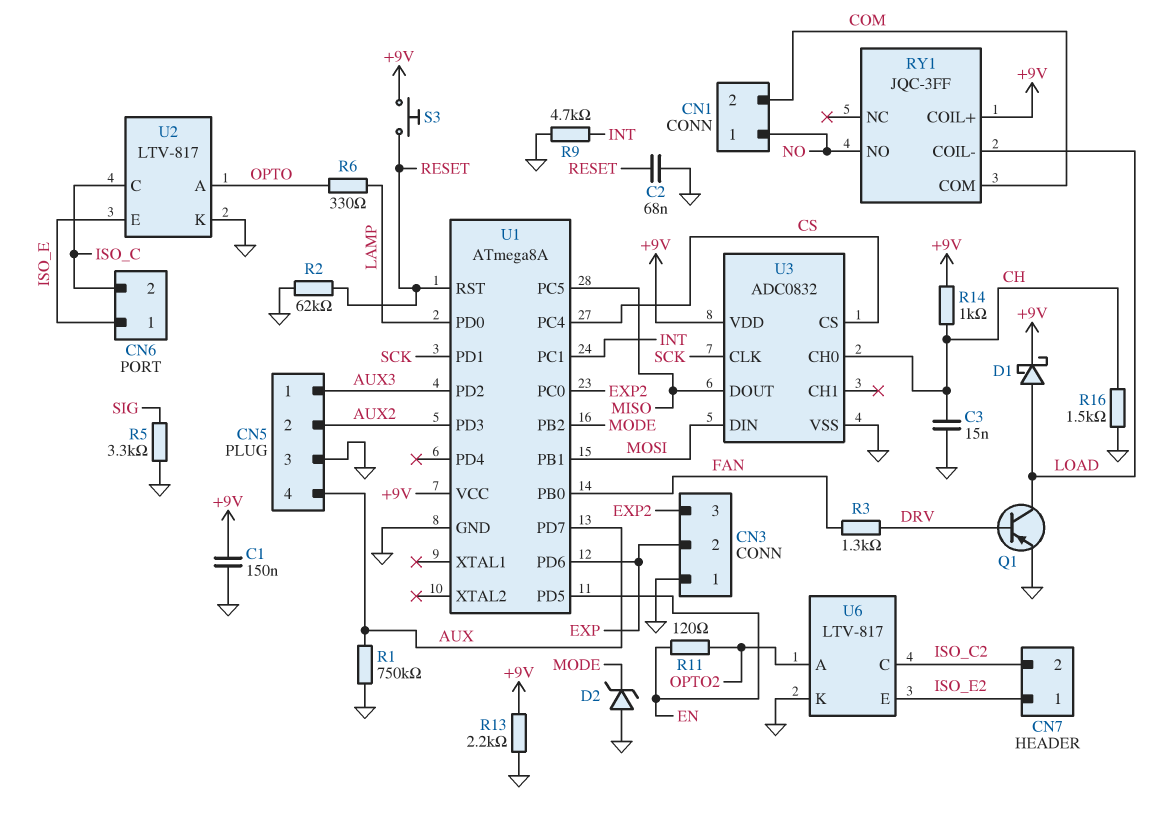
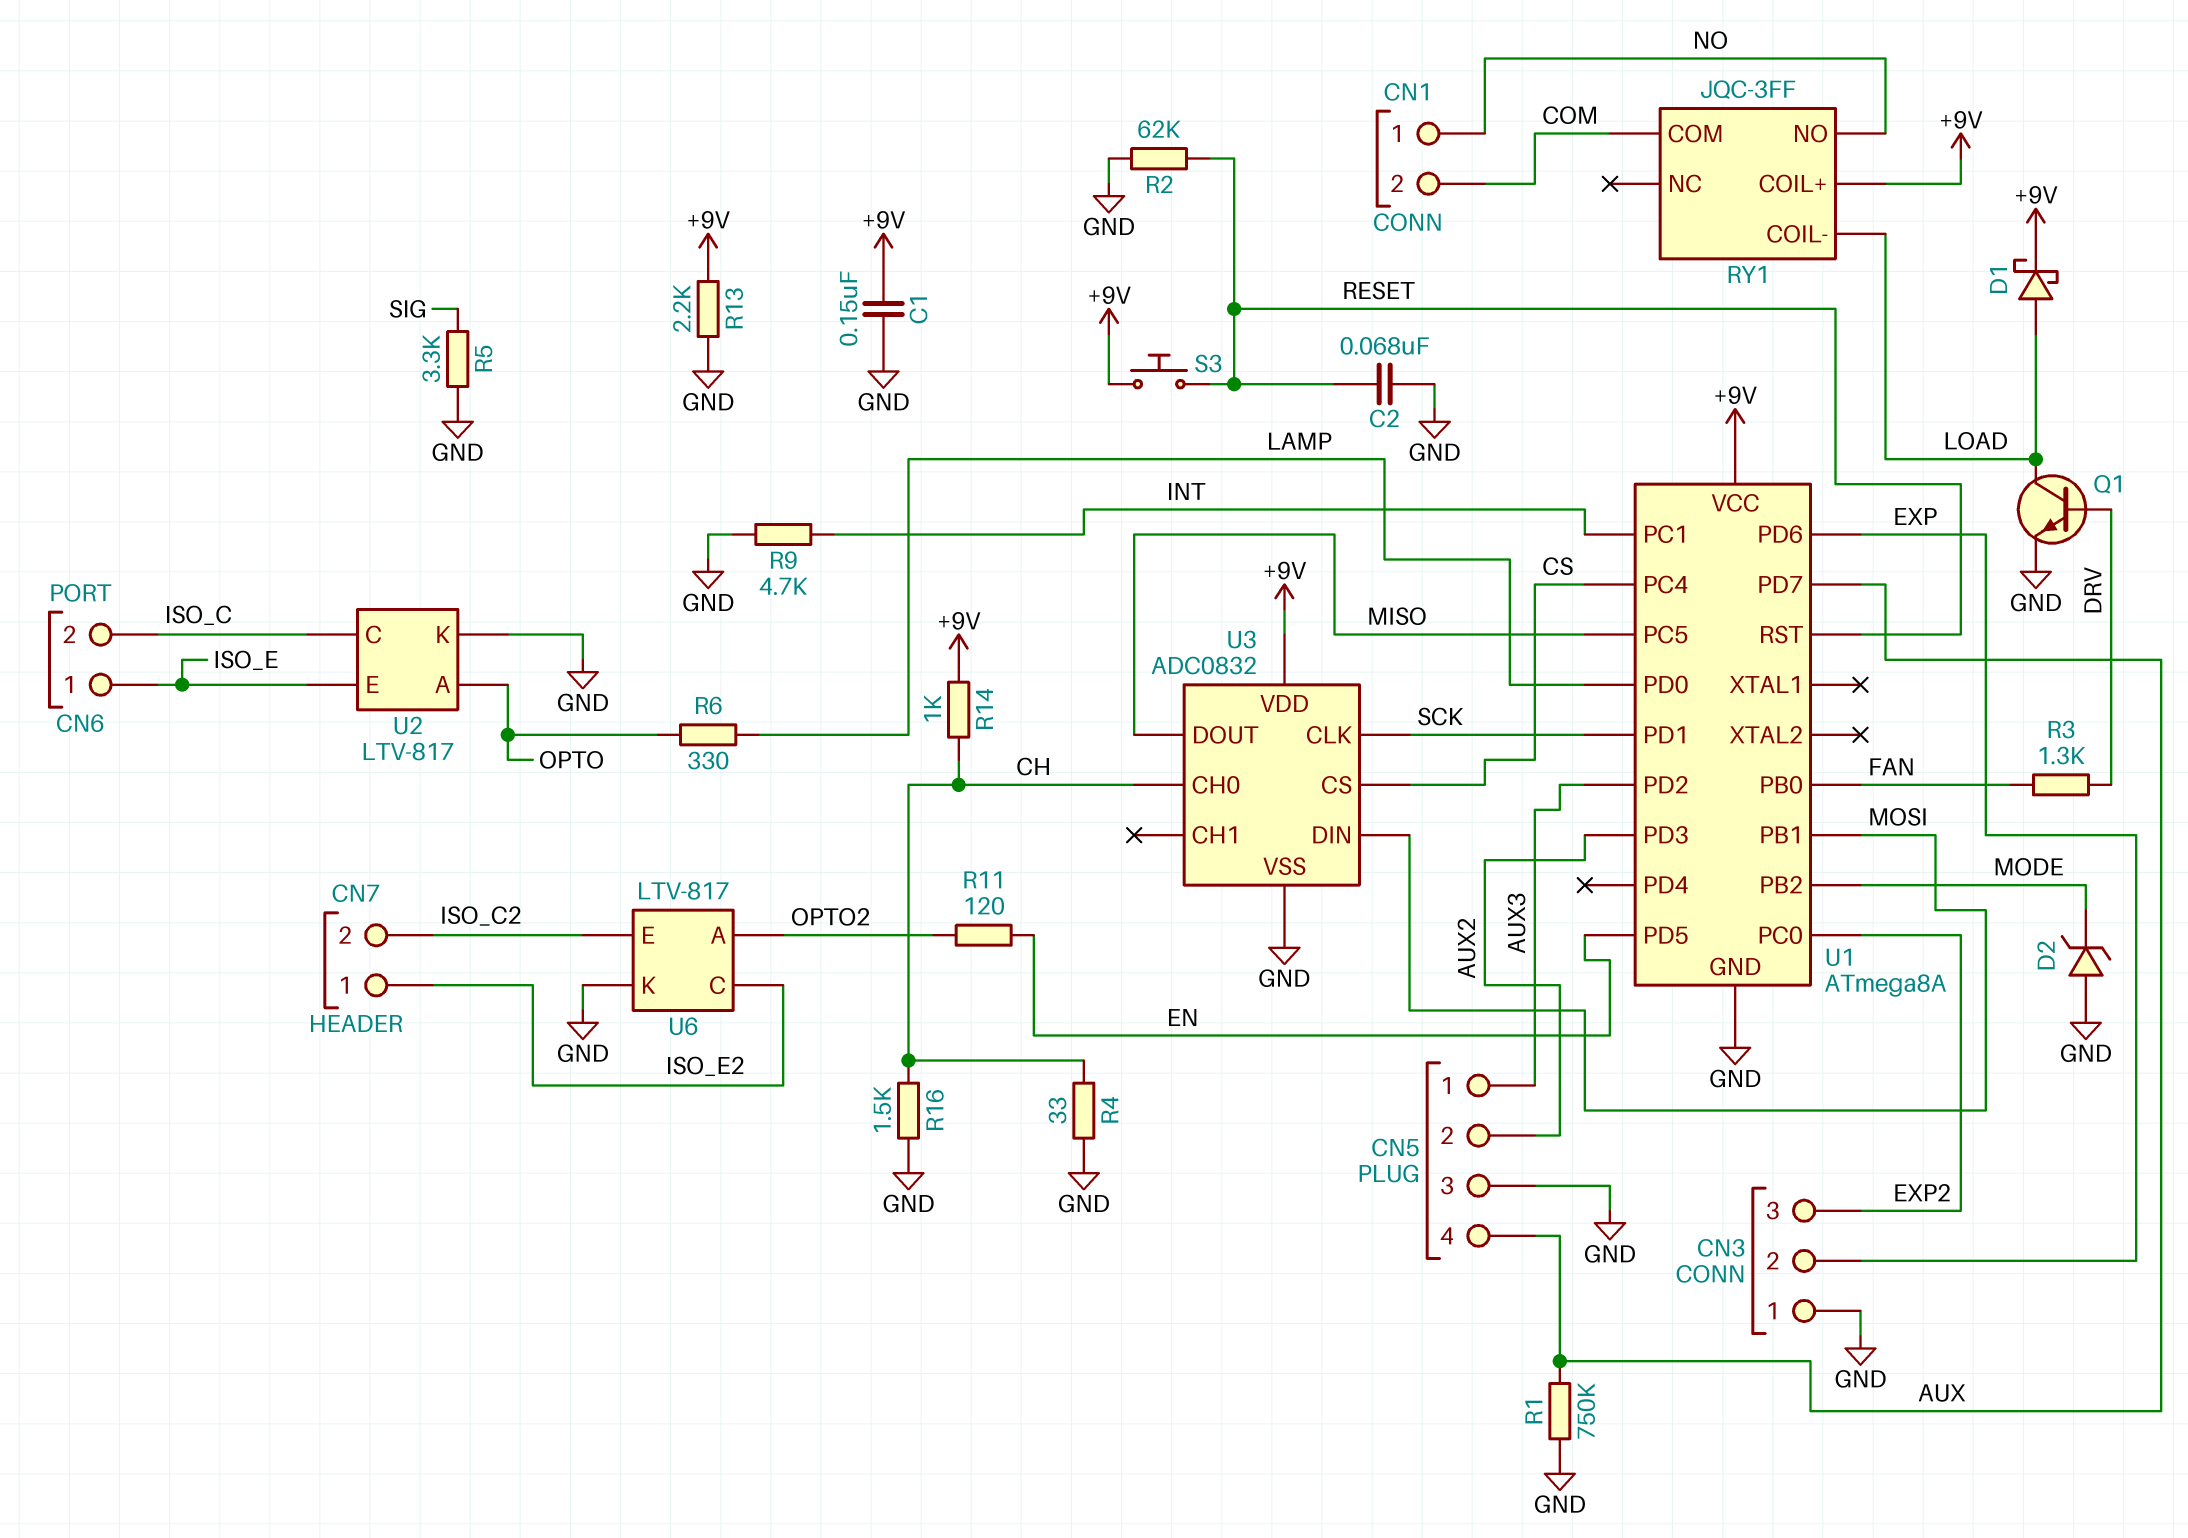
C3: 15nF (CH, GND) -> none
Q1: PNP (B DRV, C LOAD, E GND) -> NPN (B DRV, C LOAD, E GND)
R4: none -> 33 (CH, GND)
U6 pin C: ISO_C2 -> ISO_E2
U6 pin E: ISO_E2 -> ISO_C2

